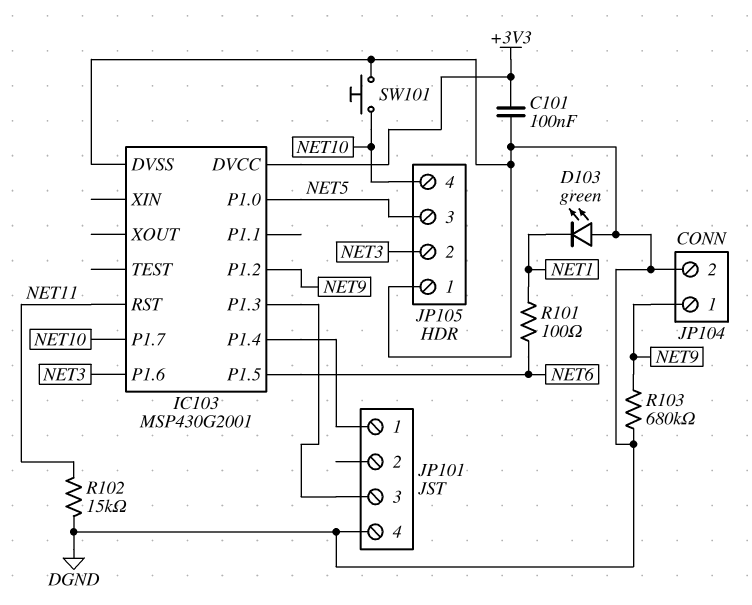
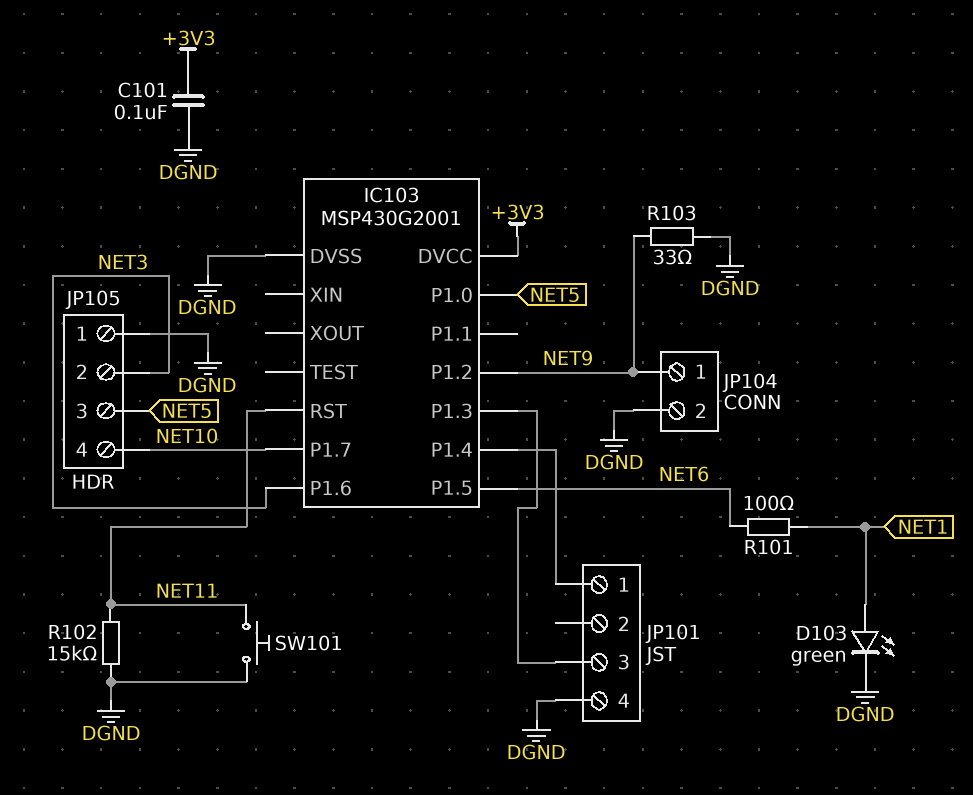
D103: LED green (A DGND, K NET1) -> LED green (A NET1, K DGND)
R103: 680k (DGND, NET9) -> 33 (DGND, NET9)
SW101: button (DGND, NET10) -> button (DGND, NET11)

